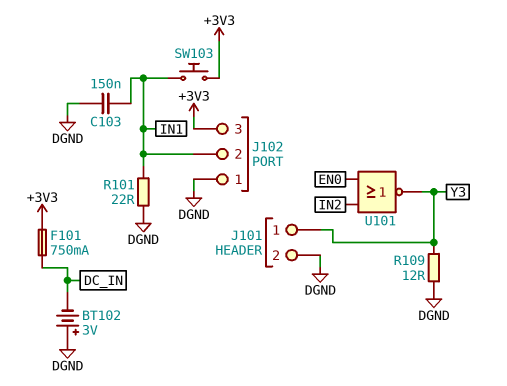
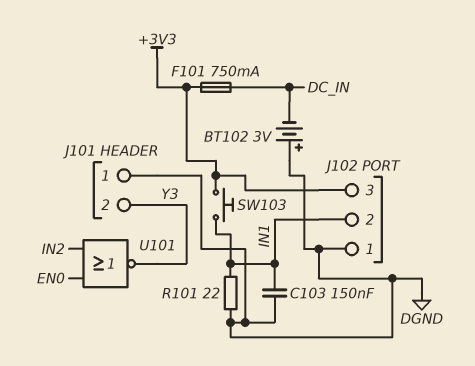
J101 pin 1: Y3 -> DGND
J101 pin 2: DGND -> Y3
R109: 12 (DGND, Y3) -> none

